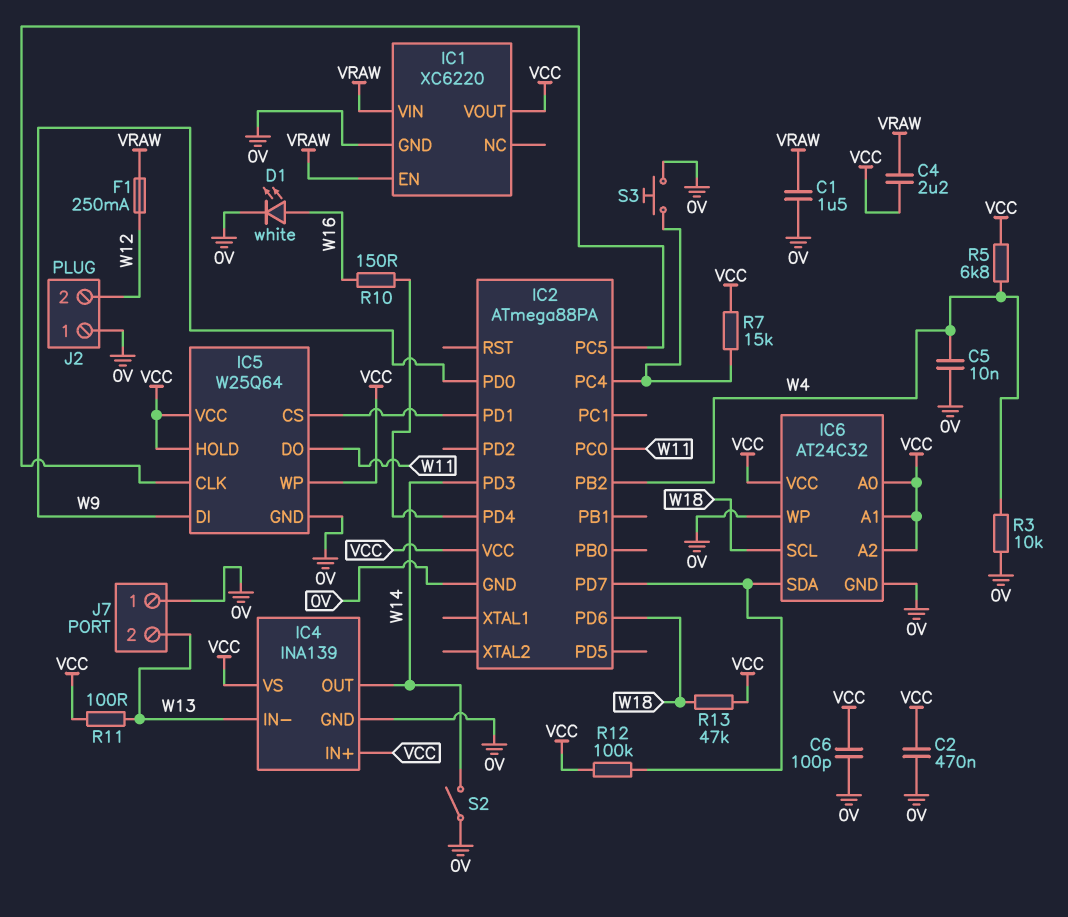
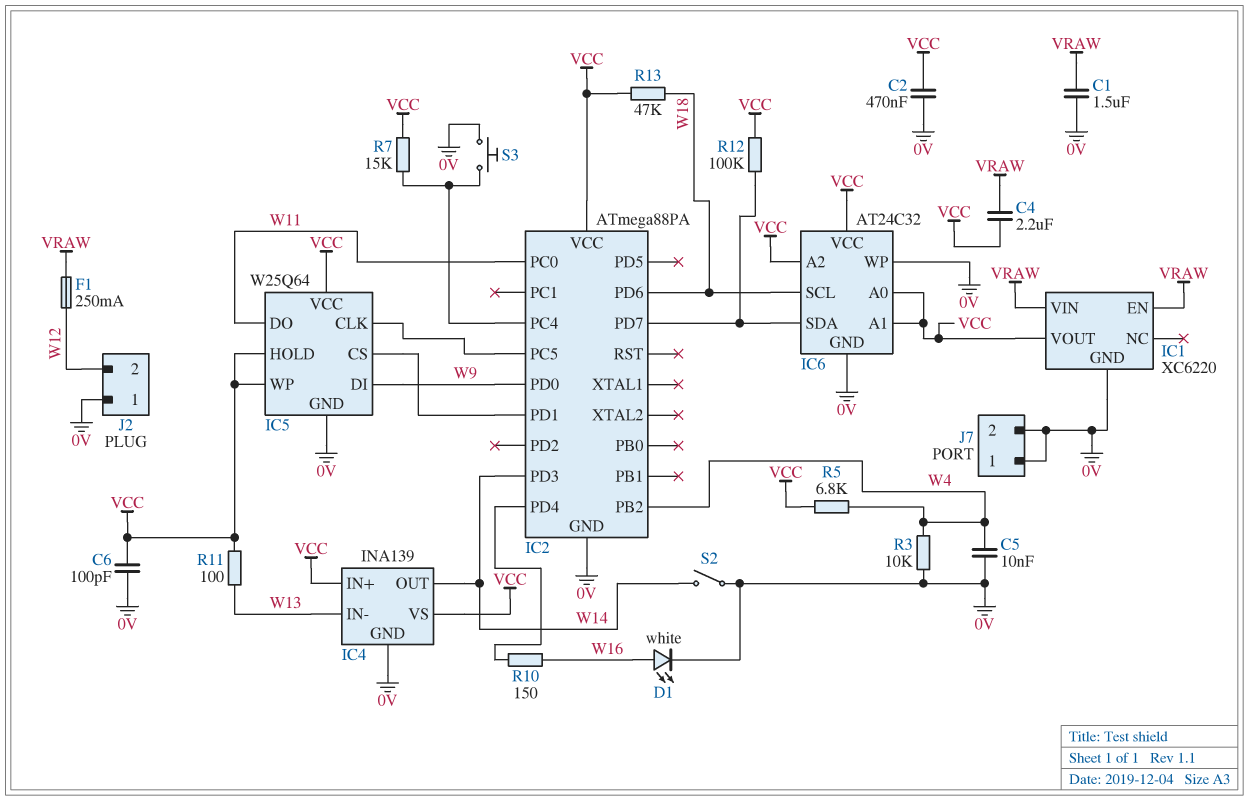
J7 pin 2: W13 -> 0V

